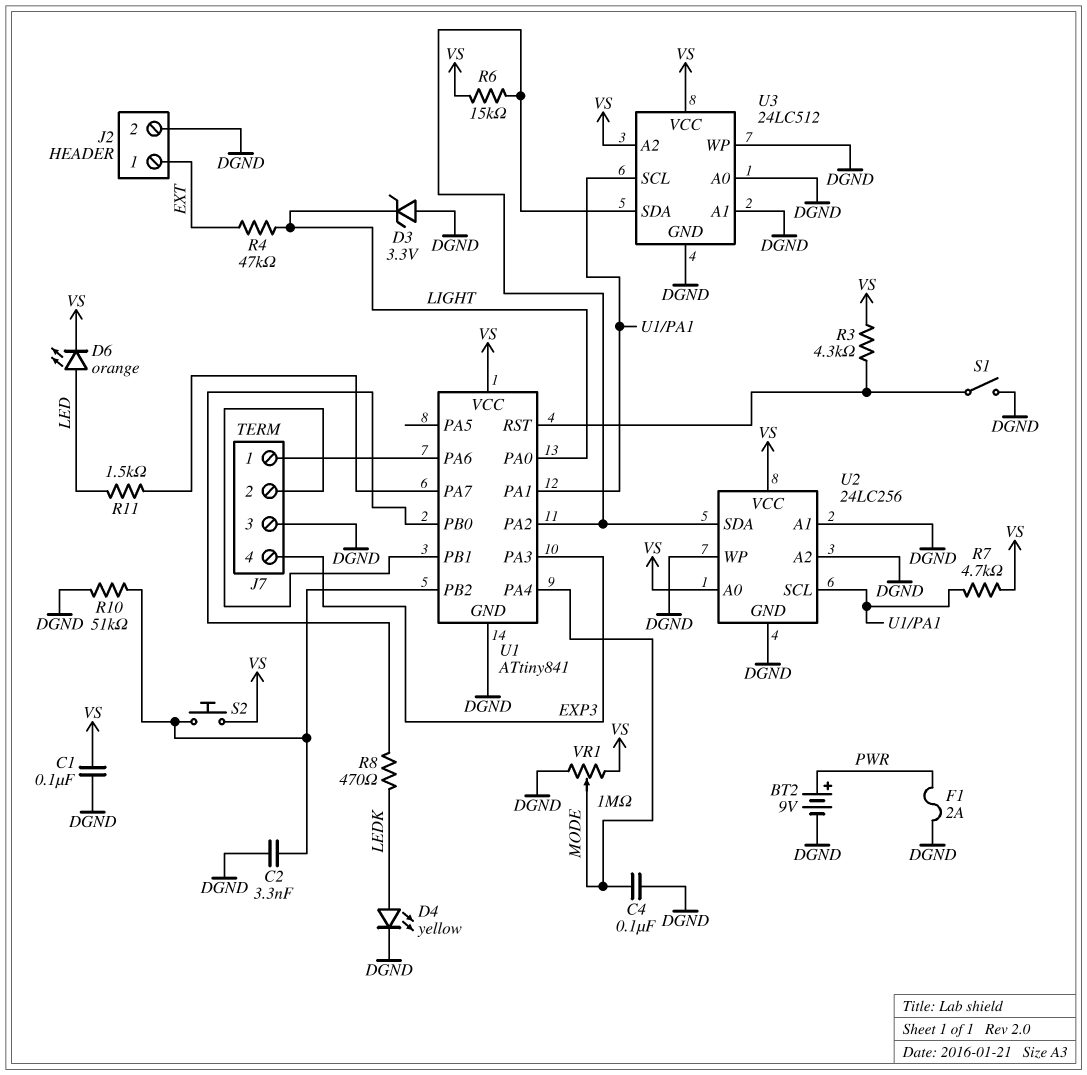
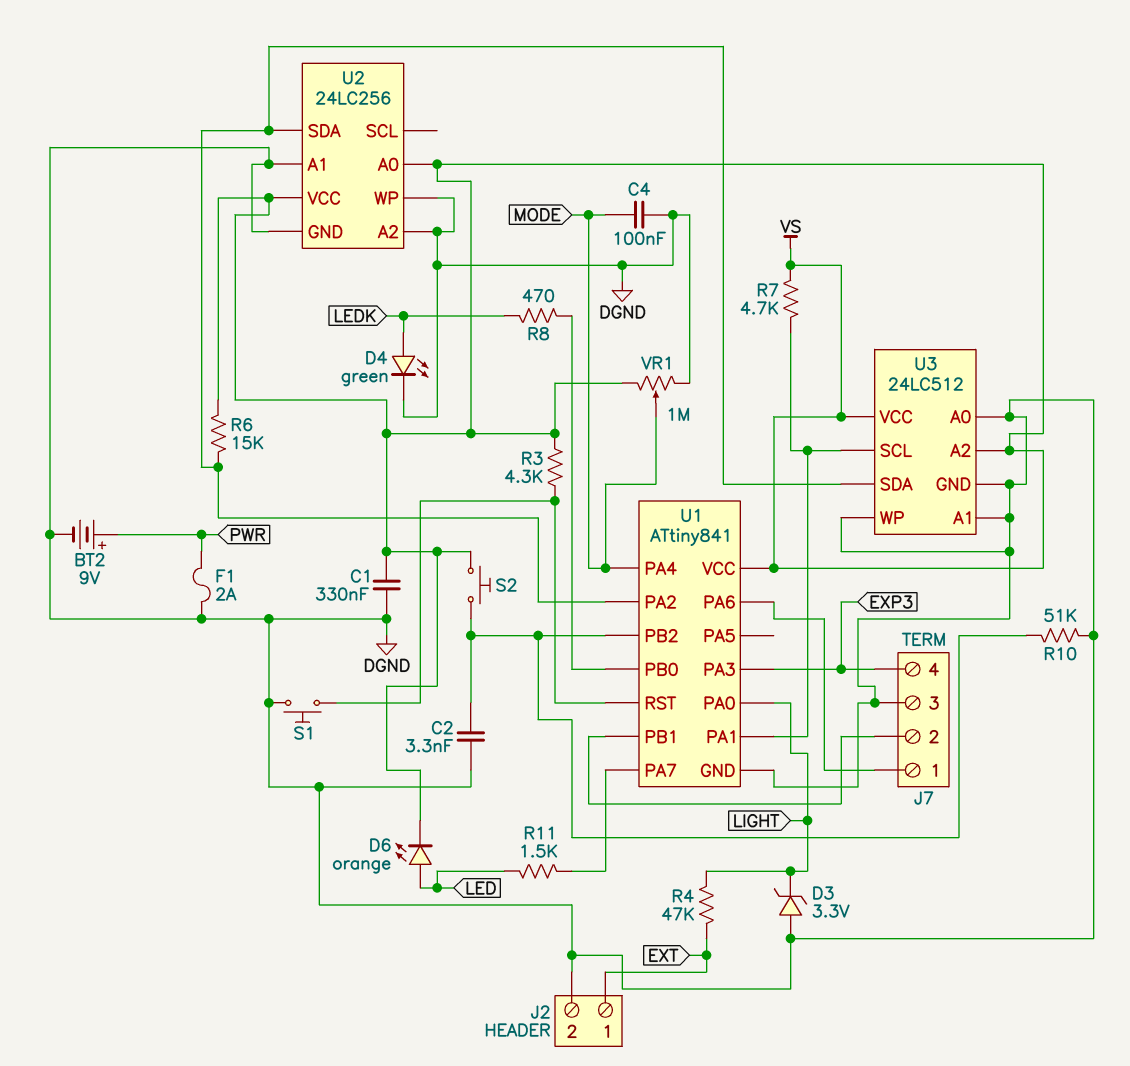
C1: 100nF (DGND, VS) -> 330nF (DGND, VS)
D4: LED yellow (A LEDK, K DGND) -> LED green (A LEDK, K DGND)
S1: switch (DGND, U1/RST) -> button (DGND, U1/RST)
U2 pin SCL: U1/PA1 -> none

